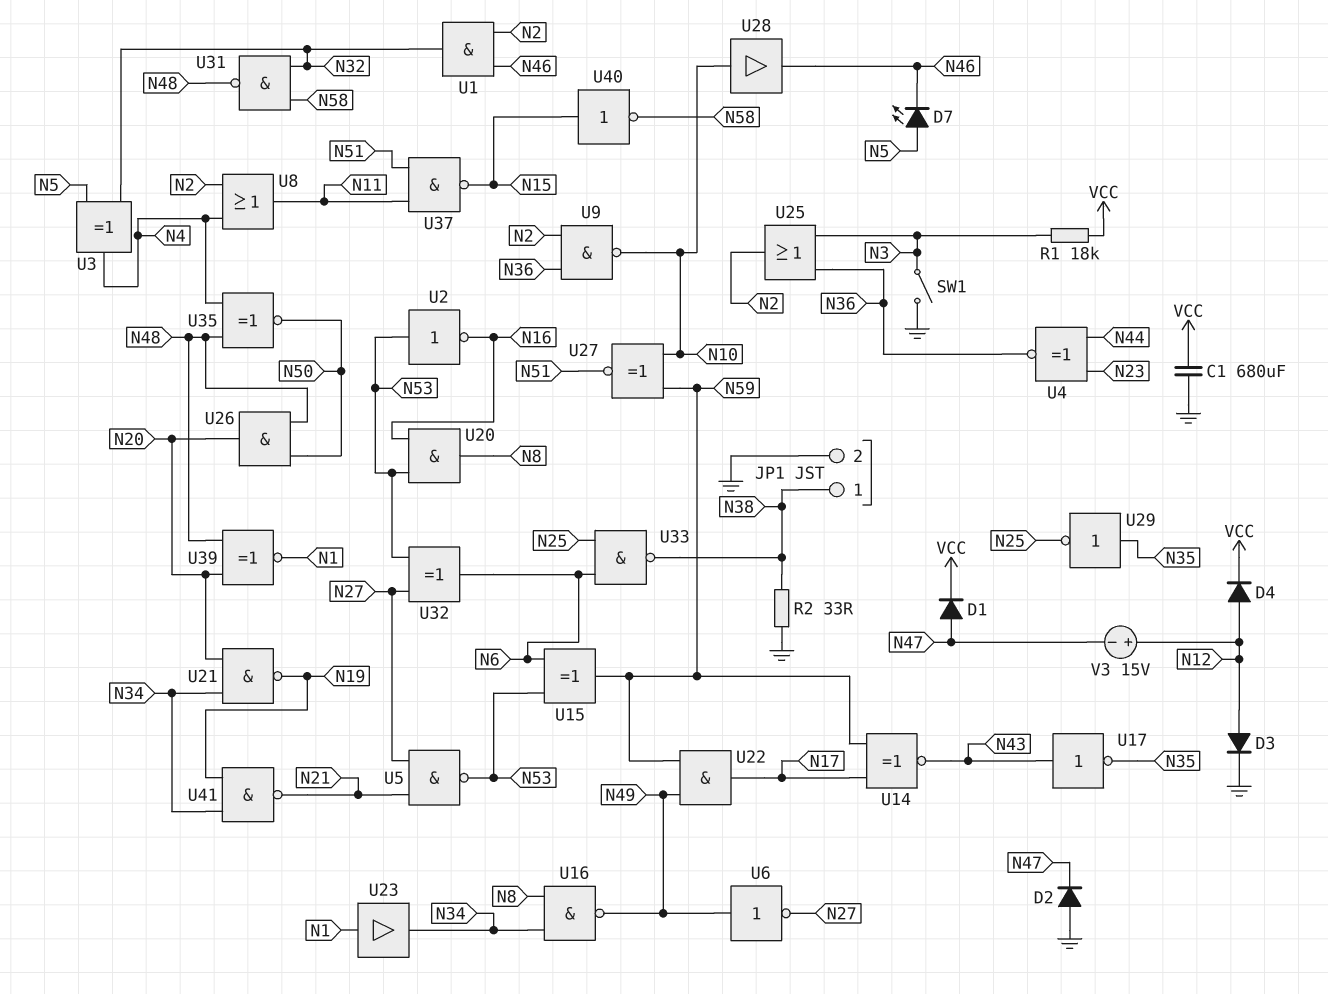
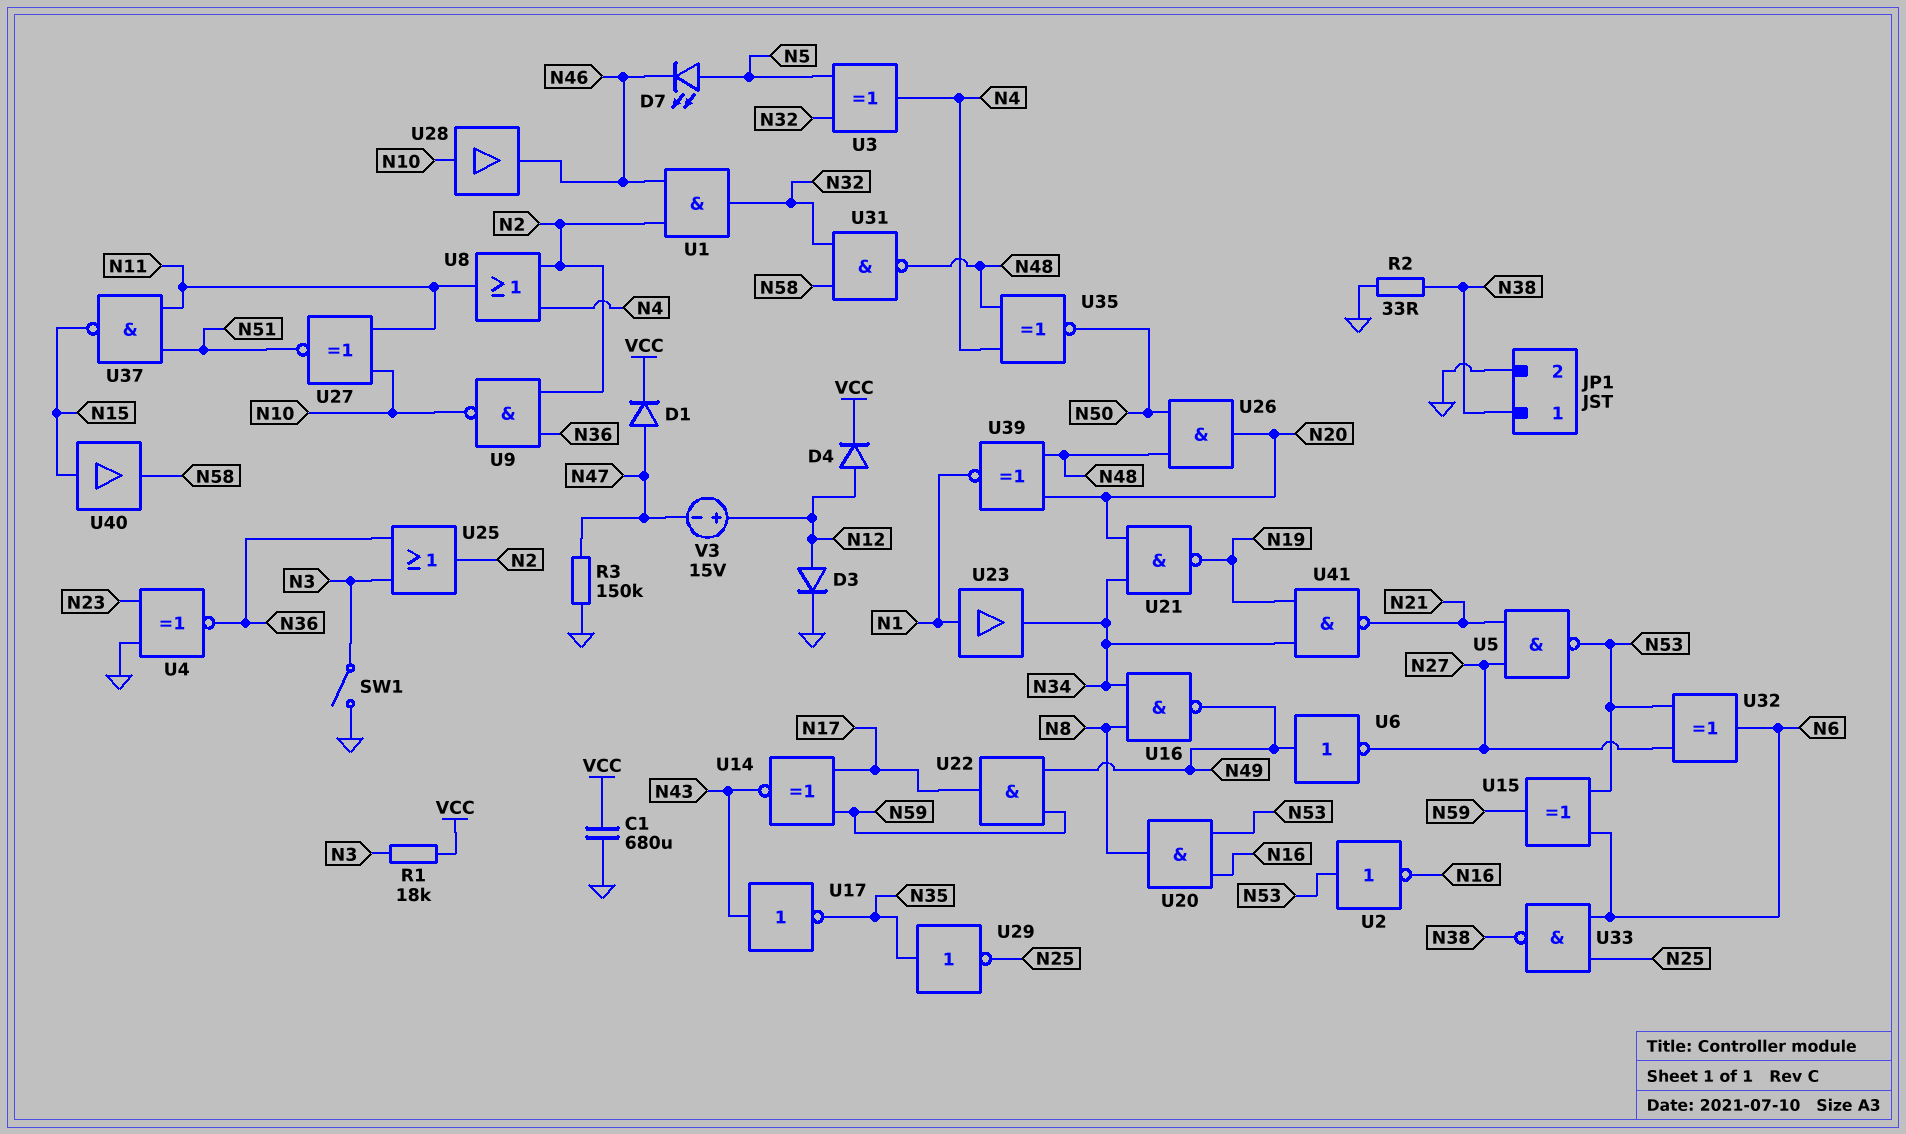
D2: diode (A GND, K N47) -> none
R3: none -> 150k (GND, N47)
U4: XNOR (in N23, in N44, out N36) -> XNOR (in GND, in N23, out N36)
U27: XNOR (in N10, in N59, out N51) -> XNOR (in N10, in N11, out N51)
U40: NOT (in N15, out N58) -> buffer (in N15, out N58)

